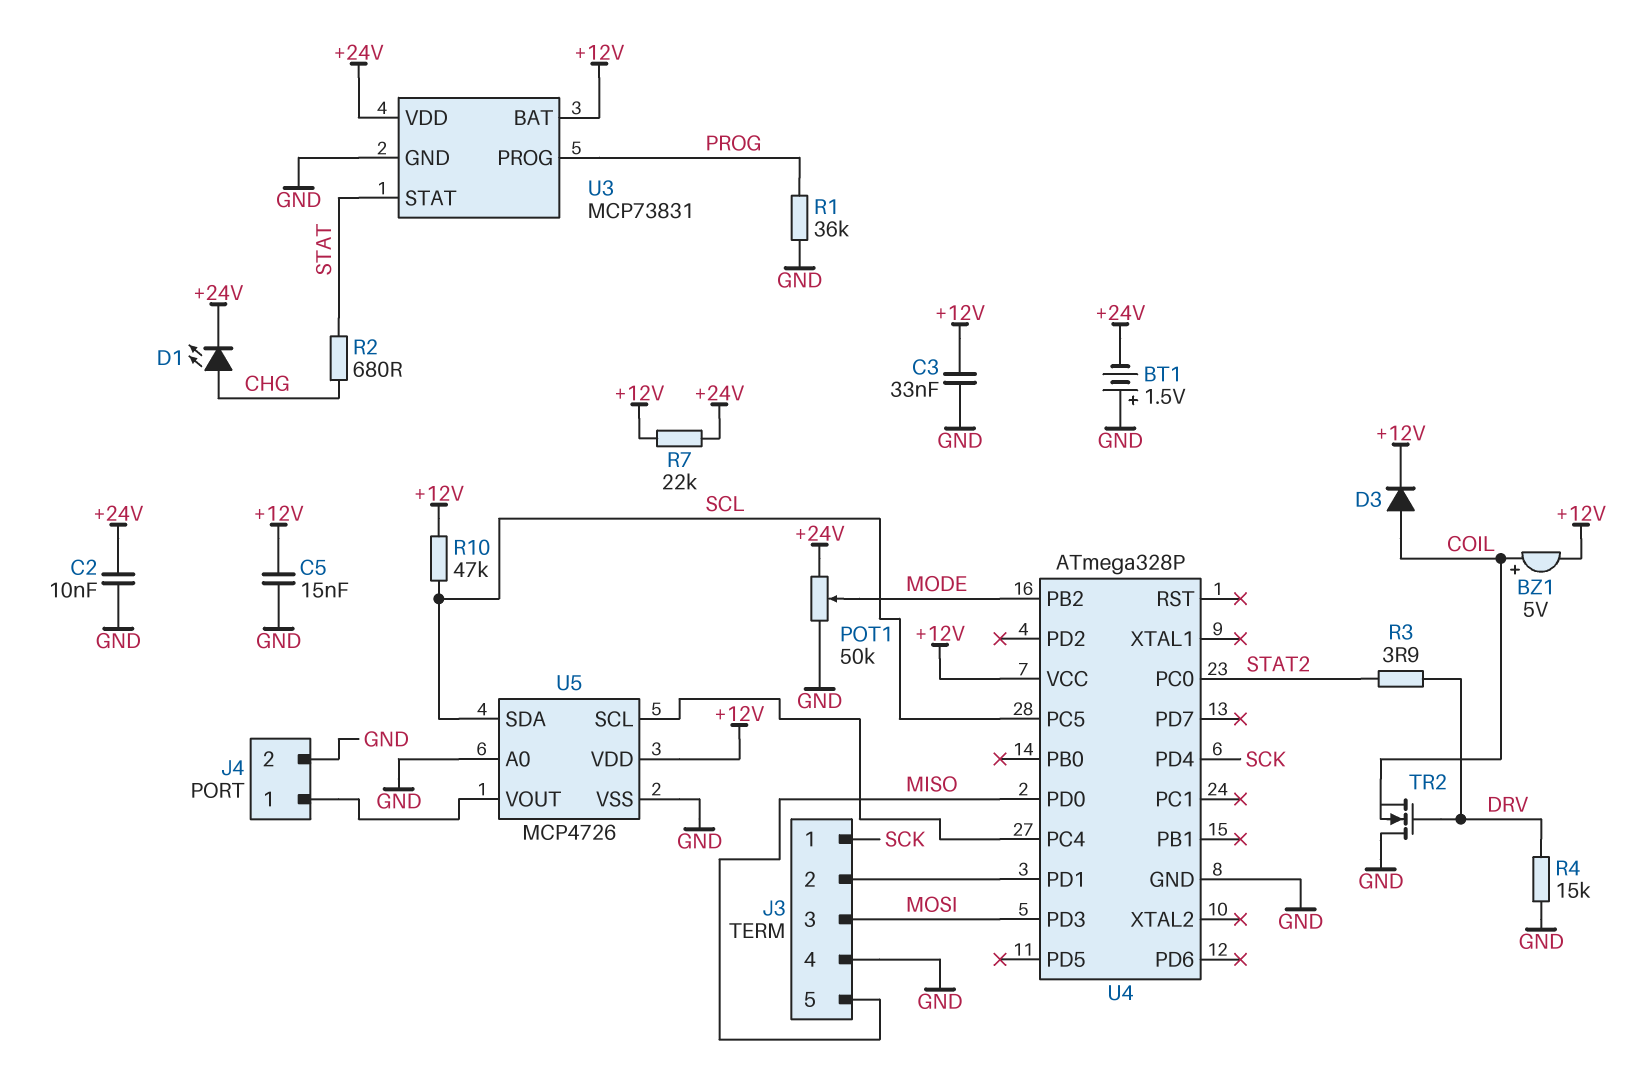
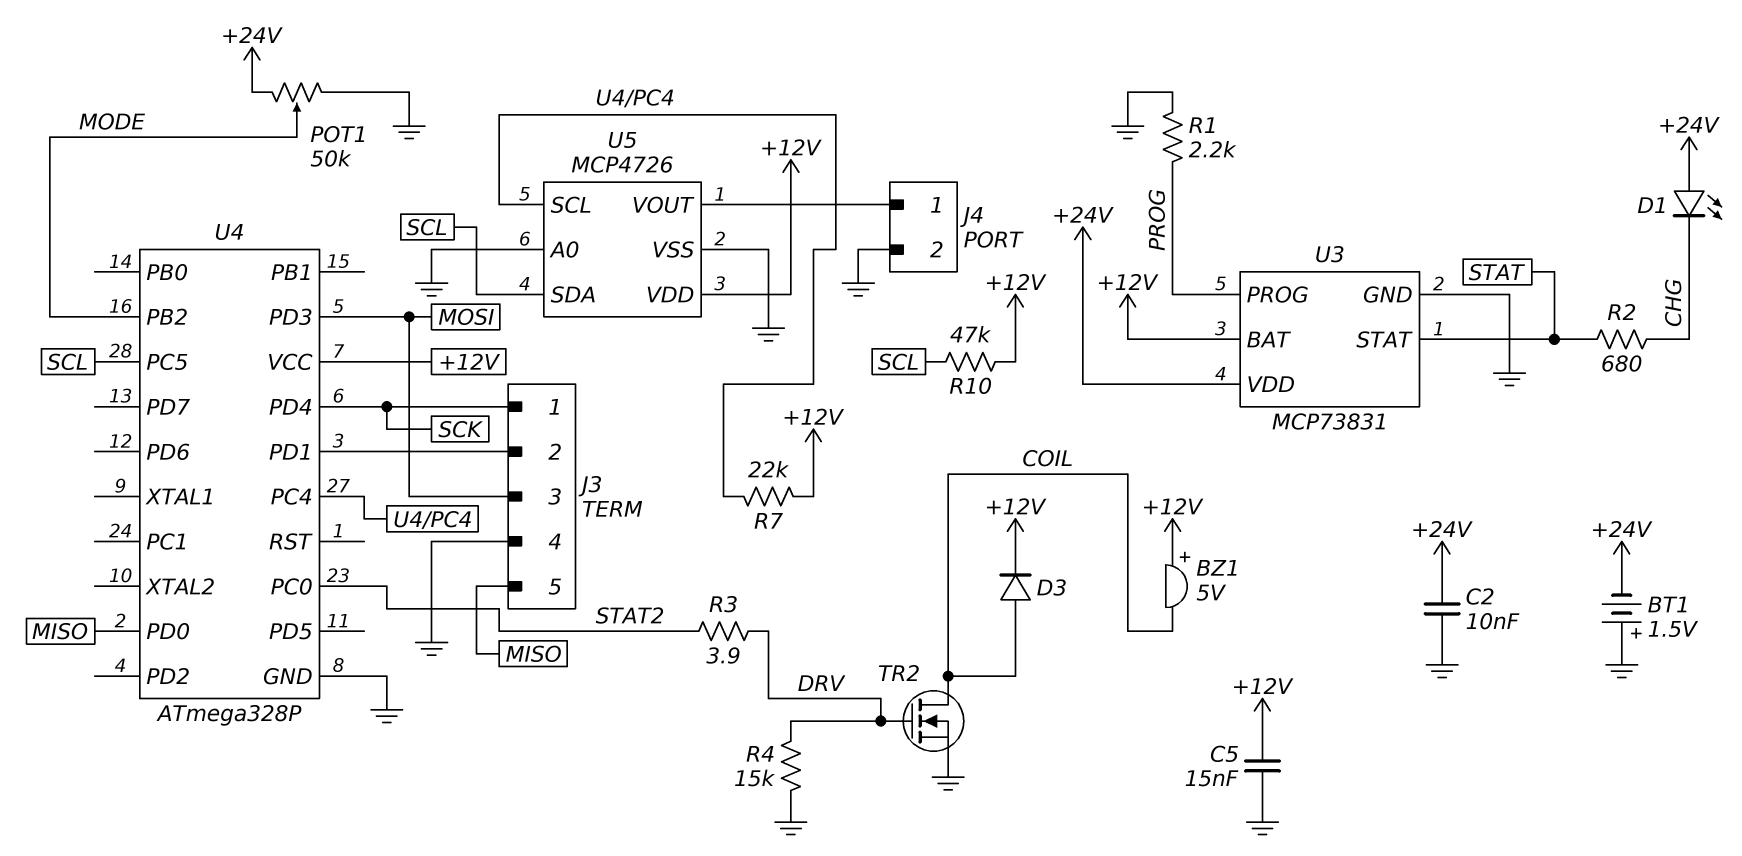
BZ1: buzzer 5V (plus COIL, minus +12V) -> buzzer 5V (plus +12V, minus COIL)
C3: 33nF (+12V, GND) -> none
D1: LED (A CHG, K +24V) -> LED (A +24V, K CHG)
R1: 36k (GND, PROG) -> 2.2k (GND, PROG)
R7: 22k (+12V, +24V) -> 22k (+12V, U4/PC4)
TR2: NMOS (G DRV, D GND, S COIL) -> NMOS (G DRV, D COIL, S GND)

